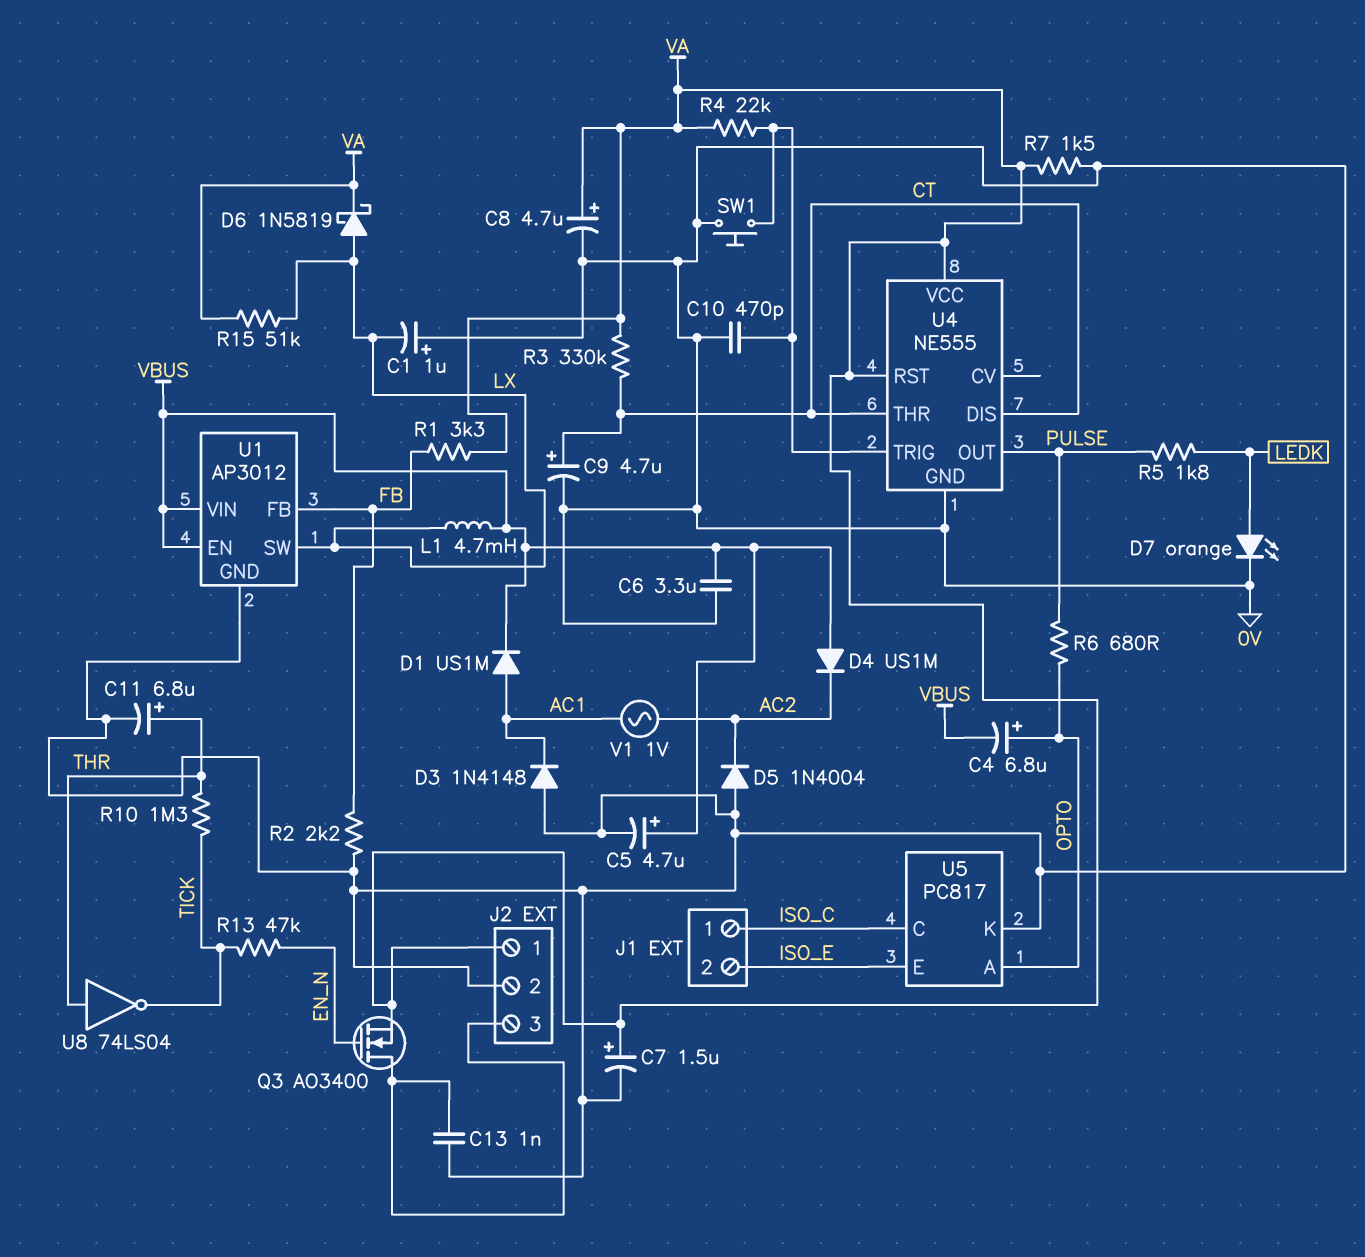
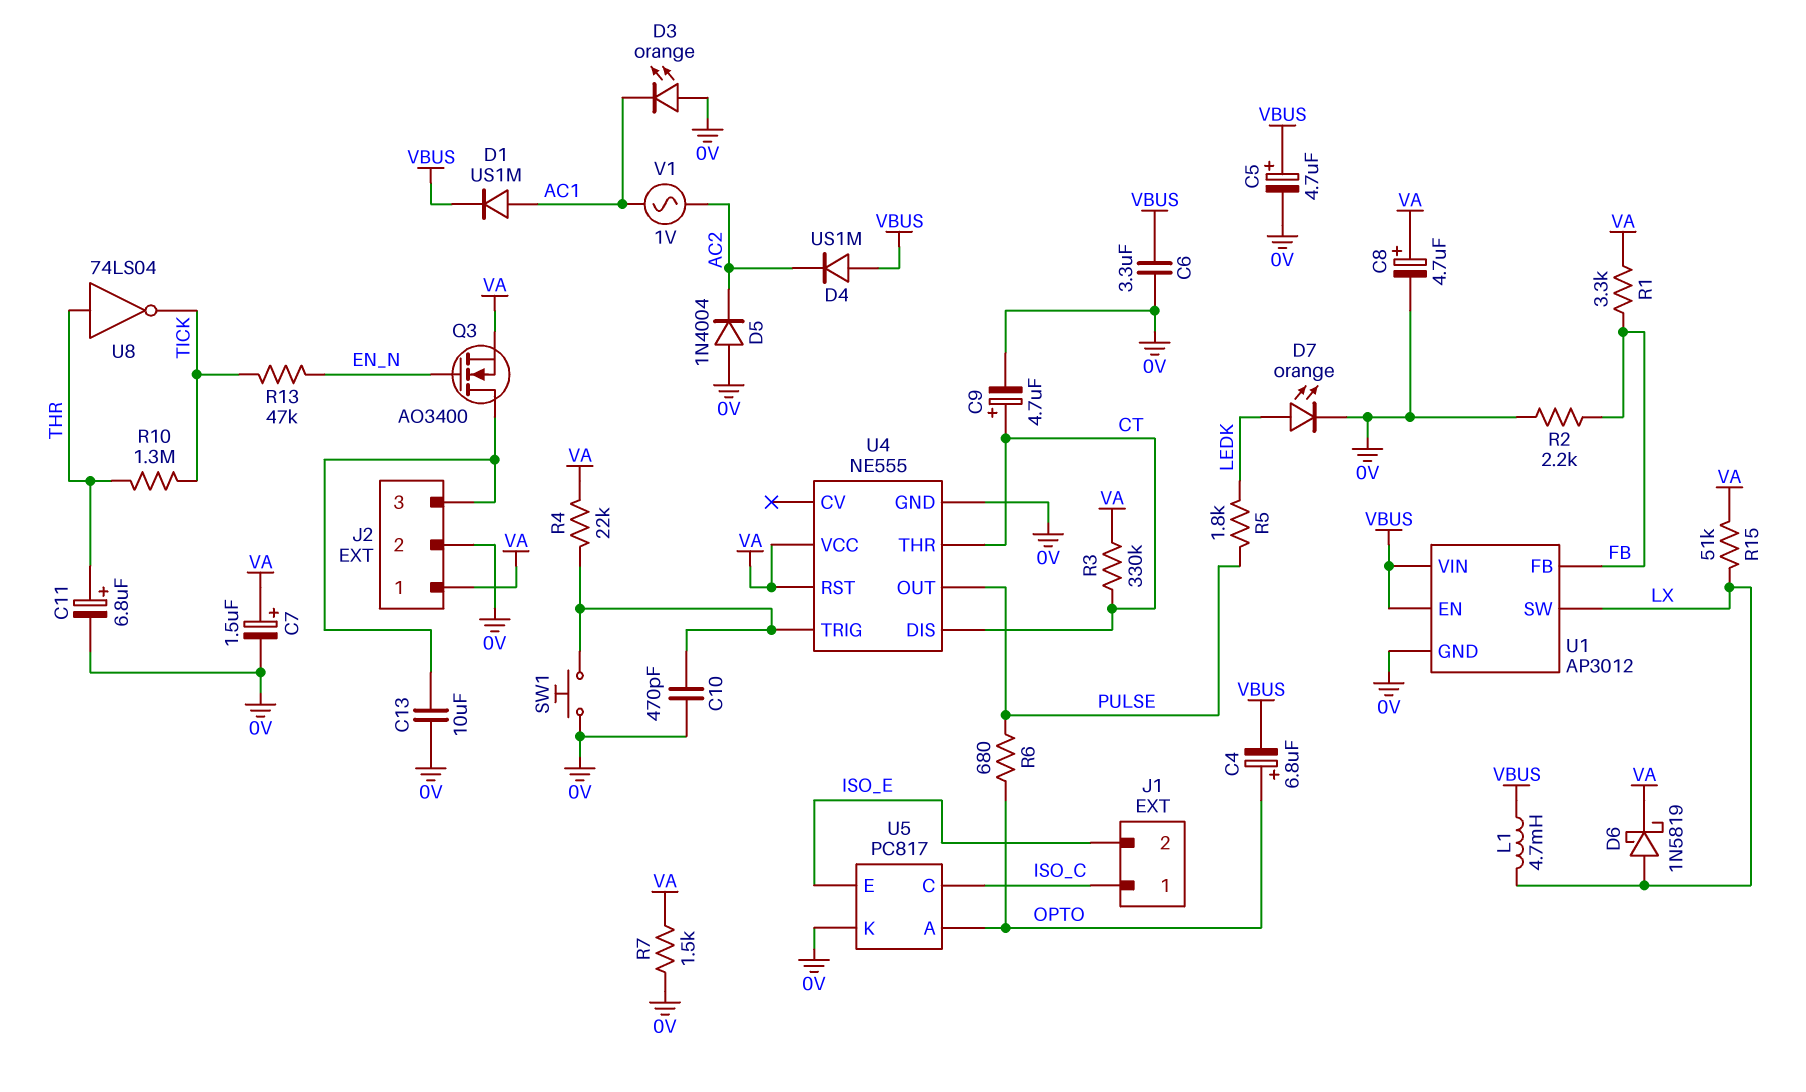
C1: 1uF (plus 0V, minus LX) -> none
C13: 1nF (0V, J2/3) -> 10uF (0V, J2/3)
D3: diode 1N4148 (A 0V, K AC1) -> LED orange (A 0V, K AC1)

